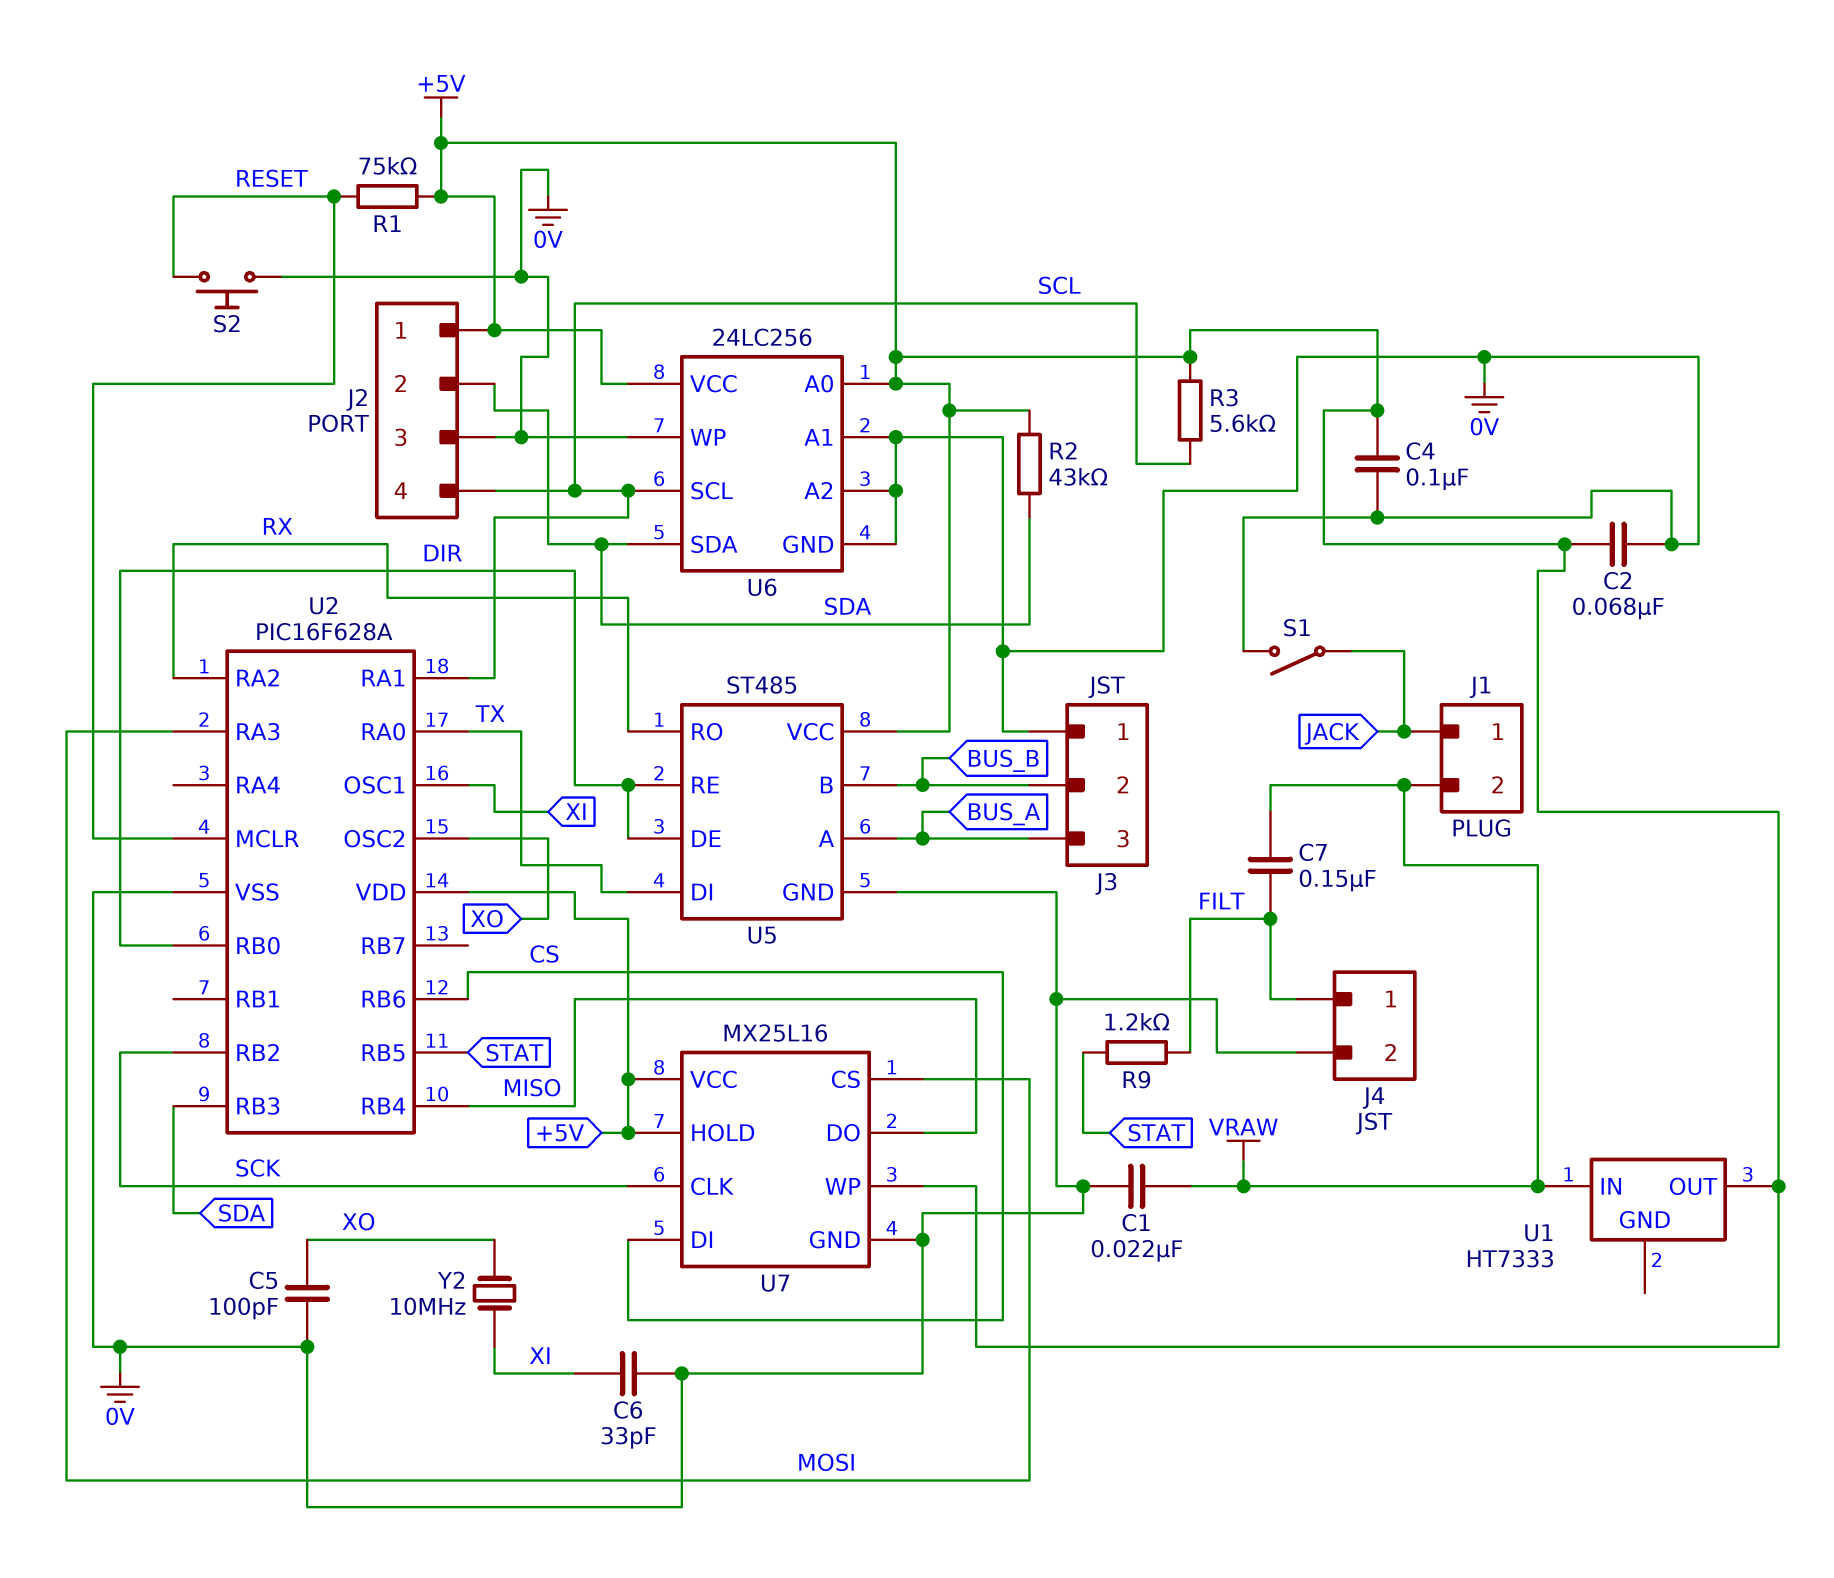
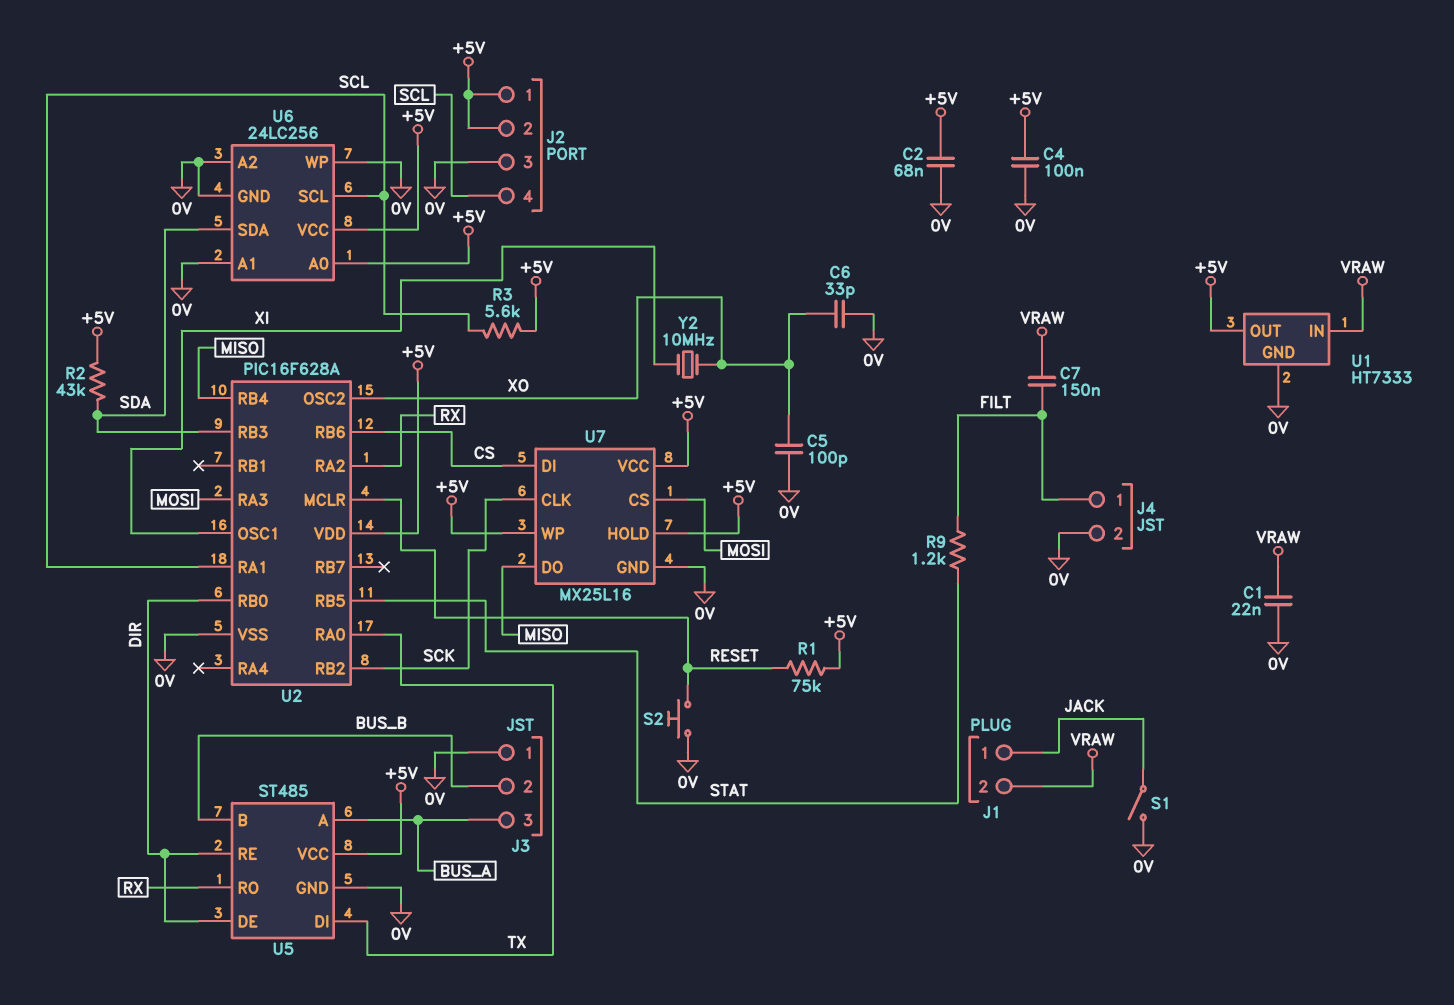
C6: 33pF (0V, XI) -> 33pF (0V, XO)
J2 pin 2: SDA -> +5V
U1 pin GND: none -> 0V

